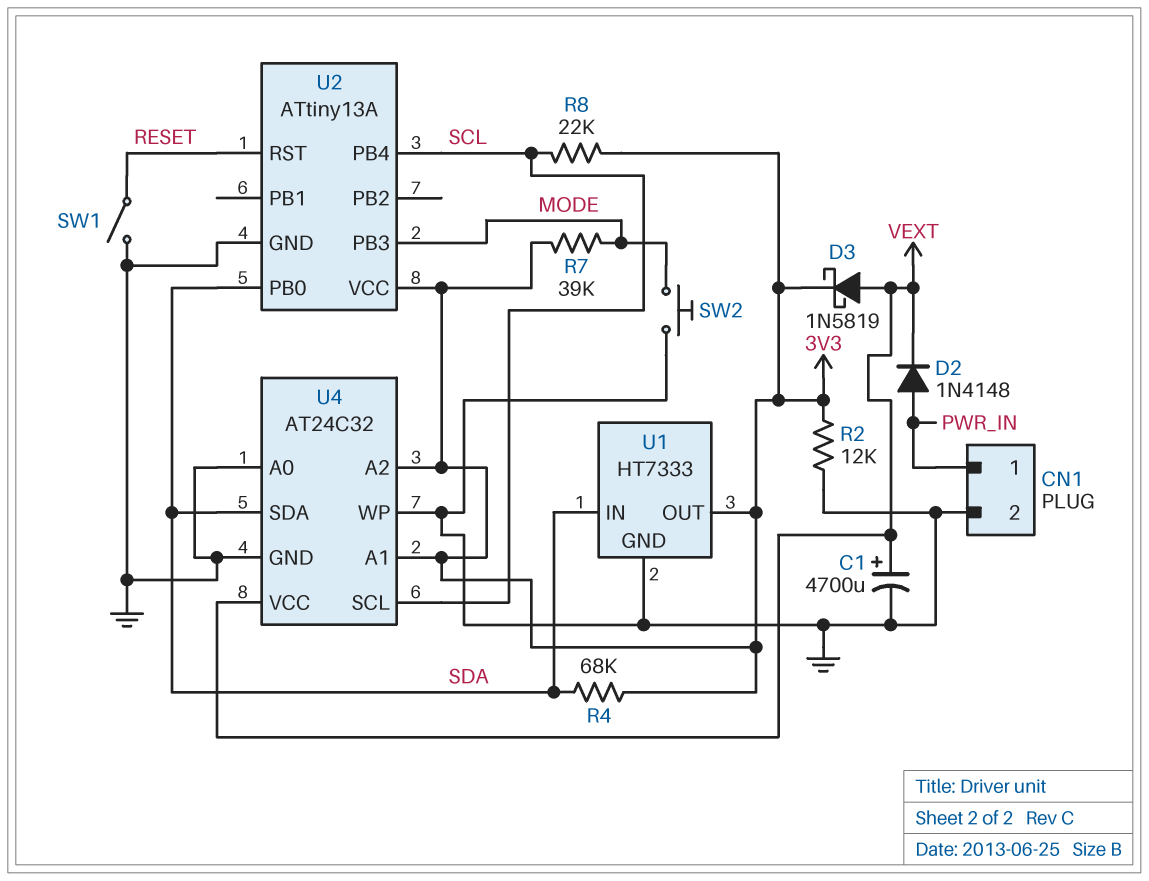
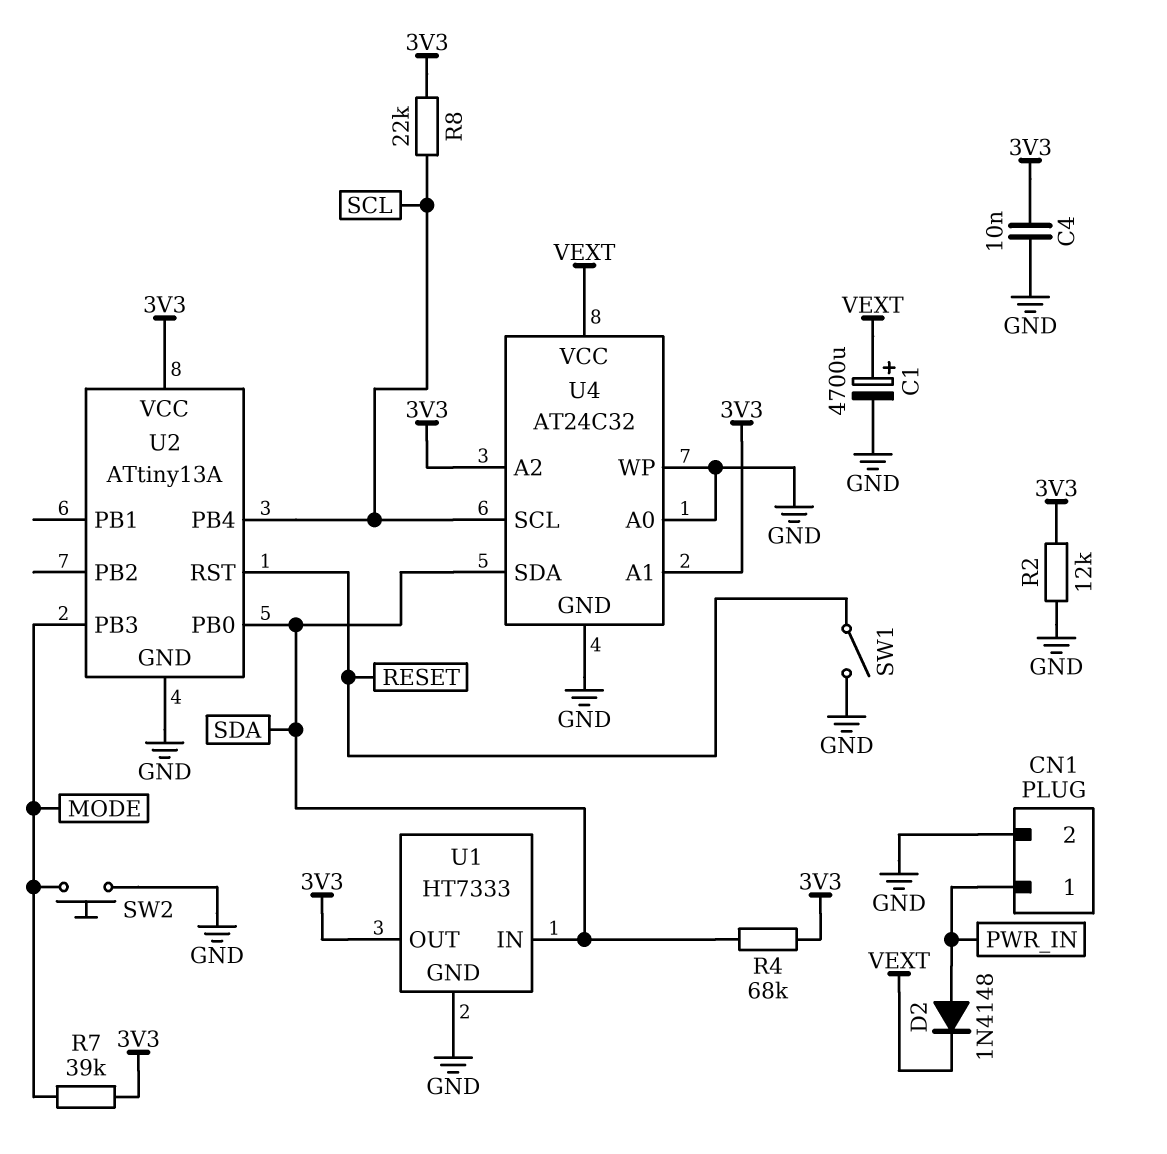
C4: none -> 10nF (3V3, GND)
D3: schottky 1N5819 (A VEXT, K 3V3) -> none

